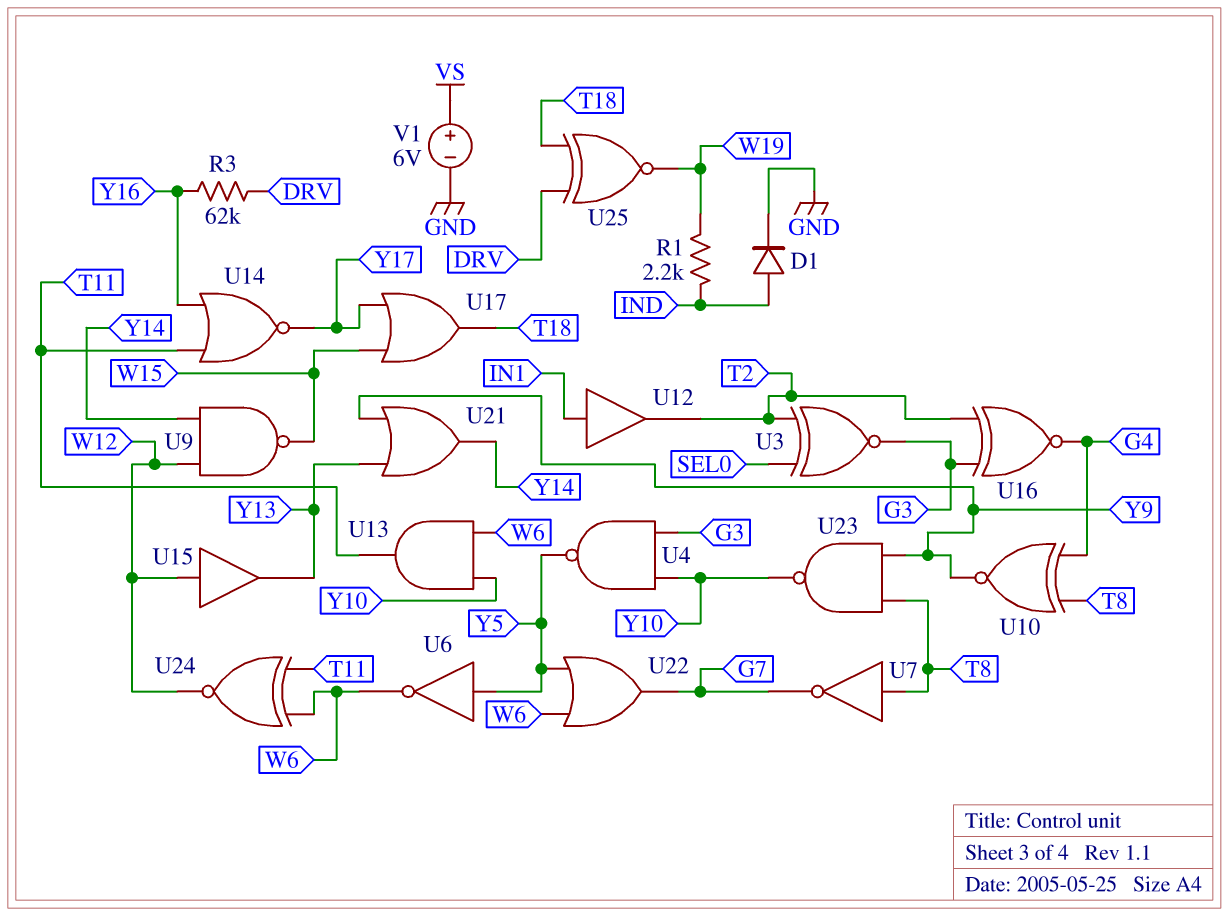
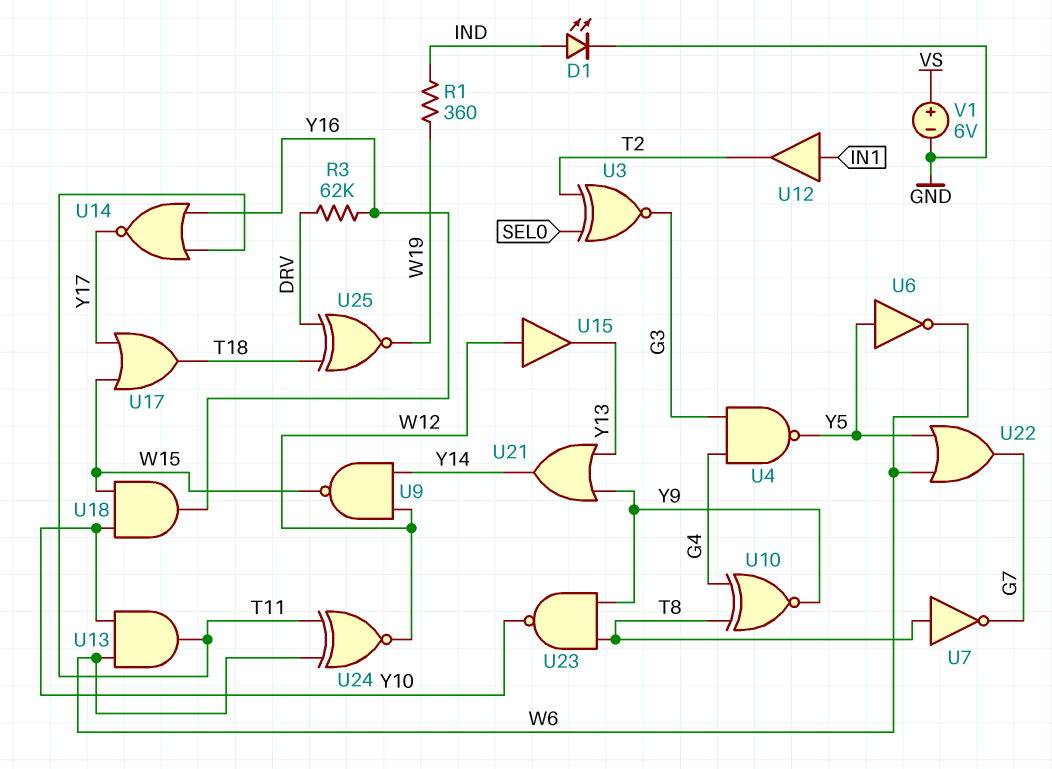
D1: diode (A IND, K GND) -> LED (A IND, K GND)
R1: 2.2k (IND, W19) -> 360 (IND, W19)
U4: NAND (in G3, in Y10, out Y5) -> NAND (in G3, in G4, out Y5)
U16: XNOR (in G3, in T2, out G4) -> none
U18: none -> AND (in W15, in Y10, out Y16)

